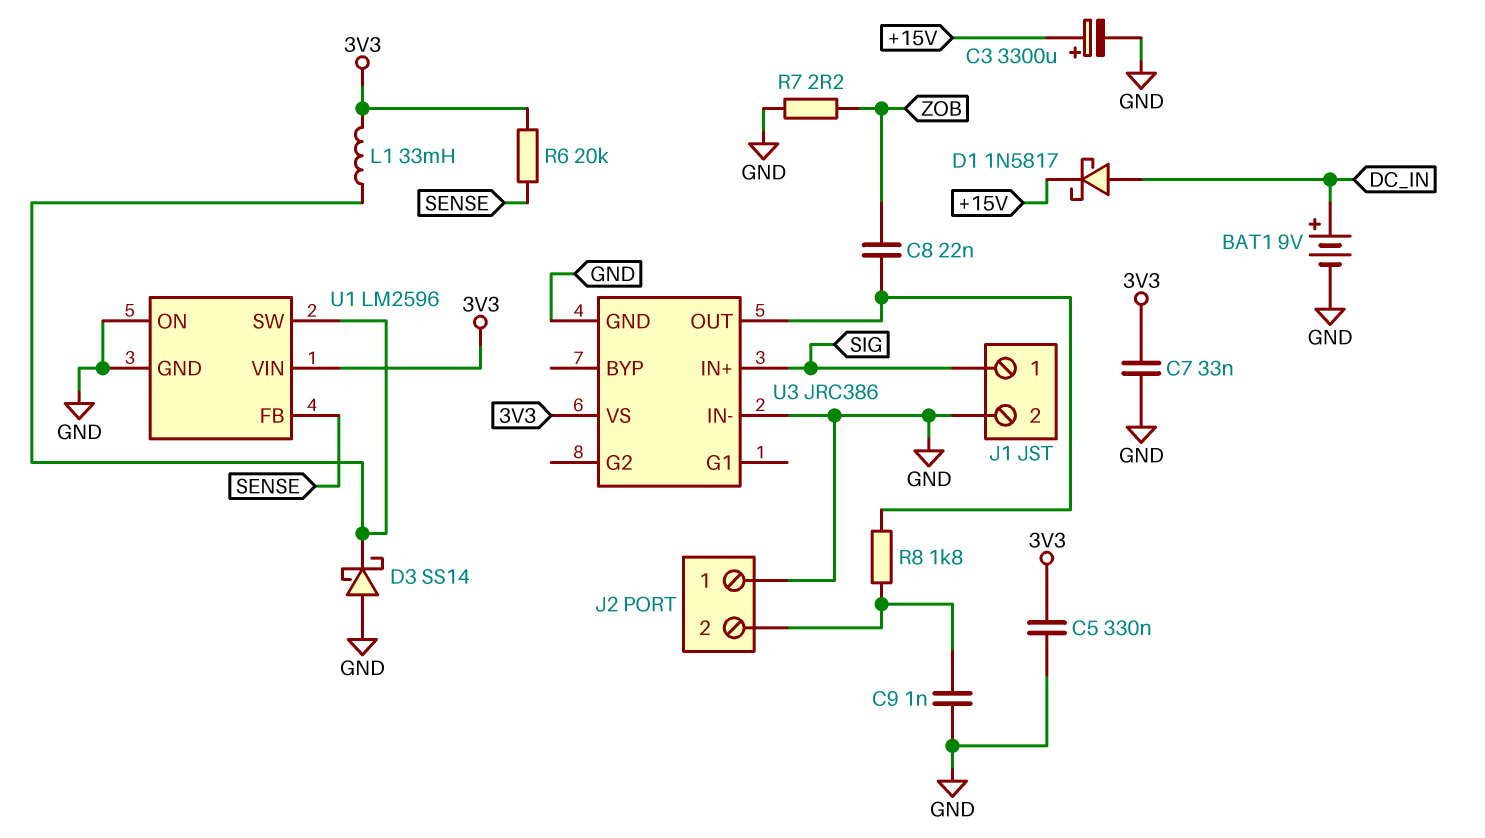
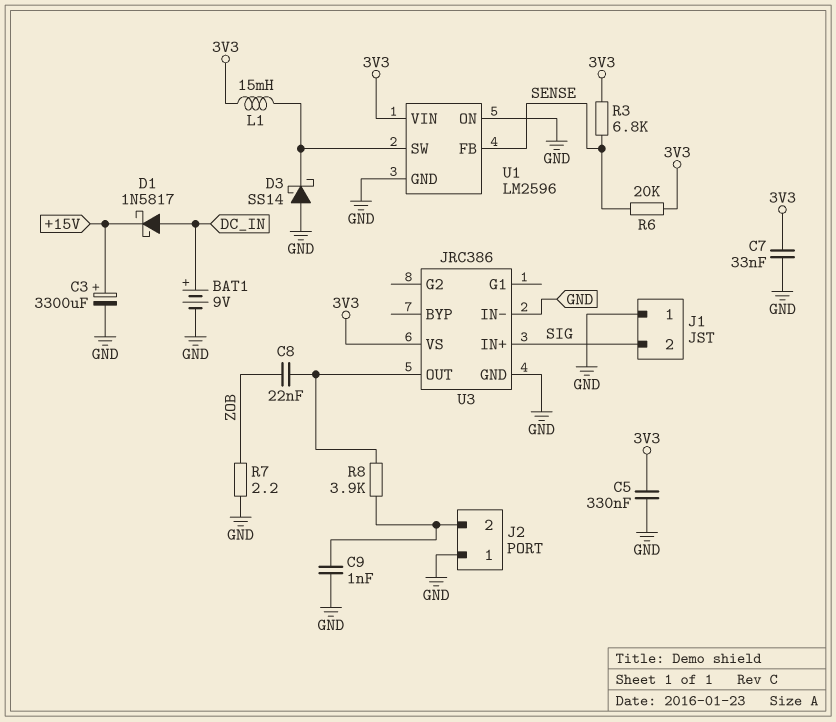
J1 pin 1: SIG -> GND
J1 pin 2: GND -> SIG
L1: 33mH (3V3, U1/SW) -> 15mH (3V3, U1/SW)
R3: none -> 6.8k (3V3, SENSE)
R8: 1.8k (J2/2, U3/OUT) -> 3.9k (J2/2, U3/OUT)

